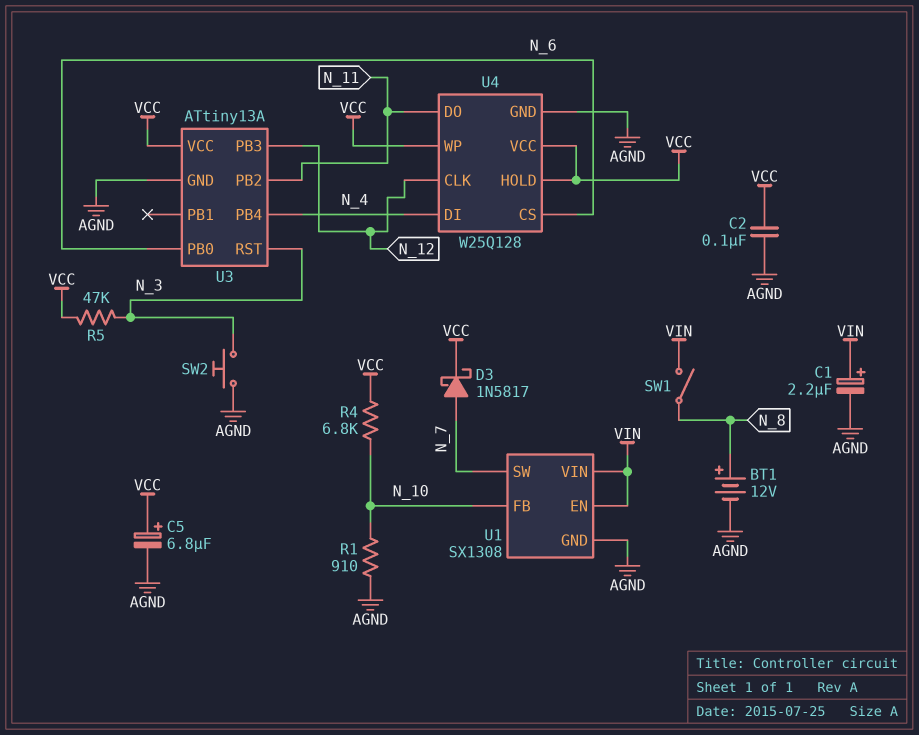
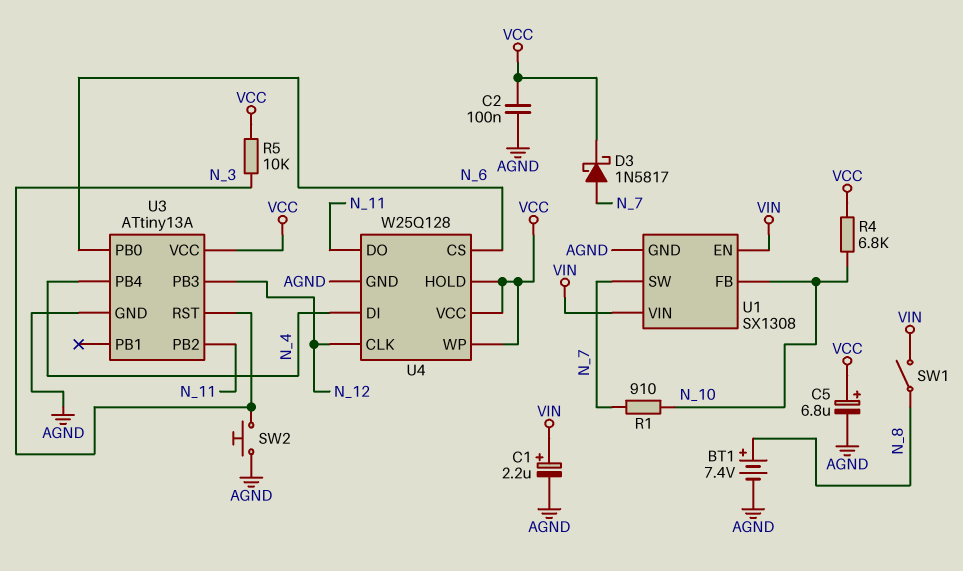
BT1: 12V (plus N_8, minus AGND) -> 7.4V (plus N_8, minus AGND)
R1: 910 (AGND, N_10) -> 910 (N_7, N_10)
R5: 47k (N_3, VCC) -> 10k (N_3, VCC)

